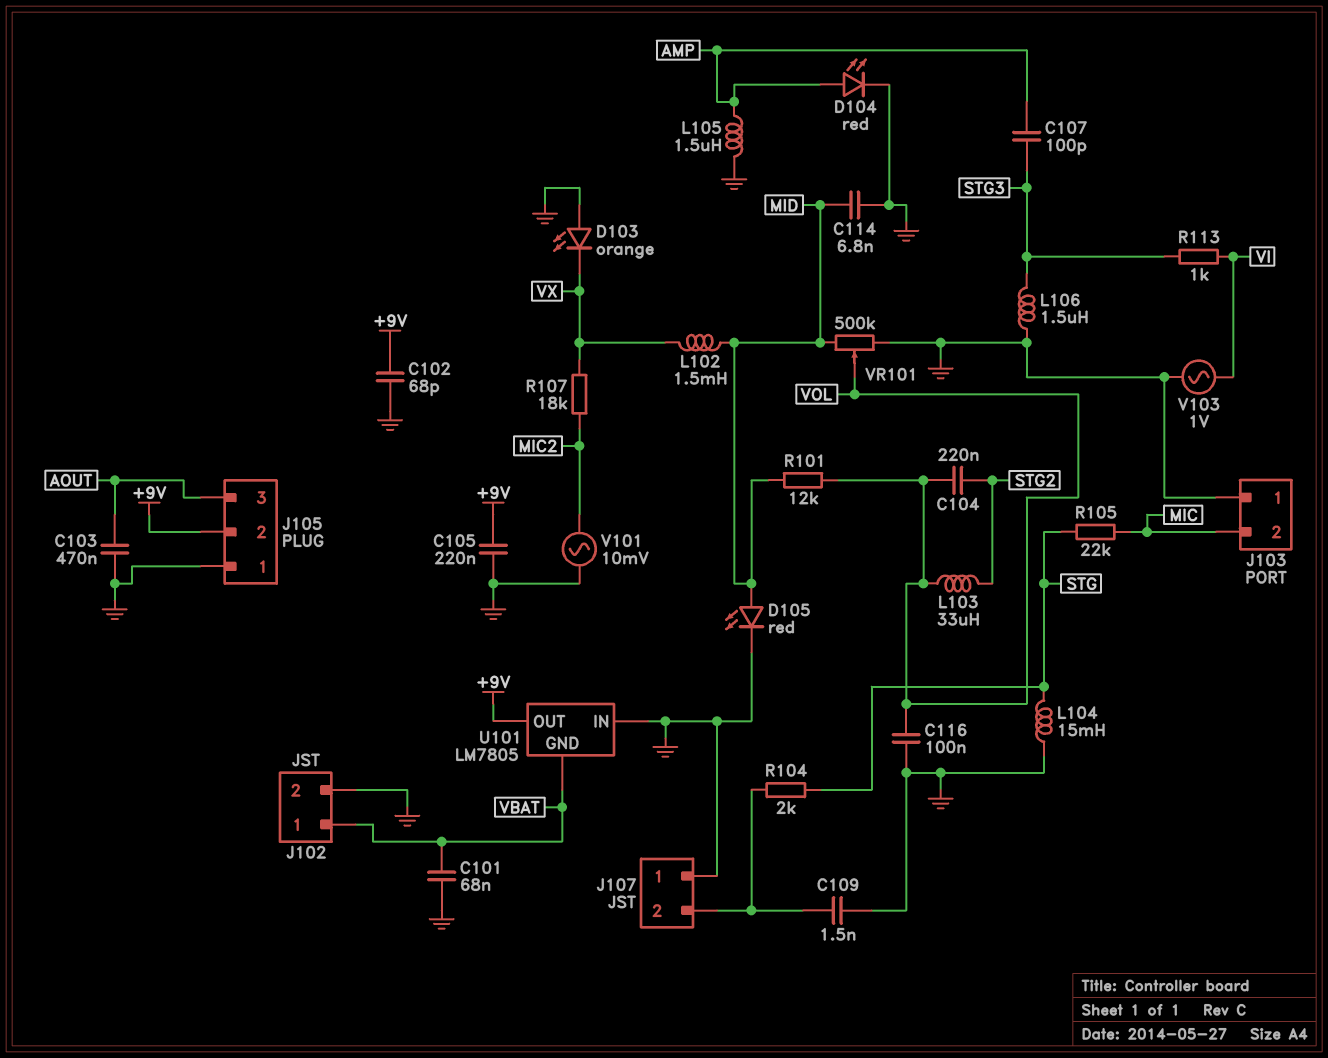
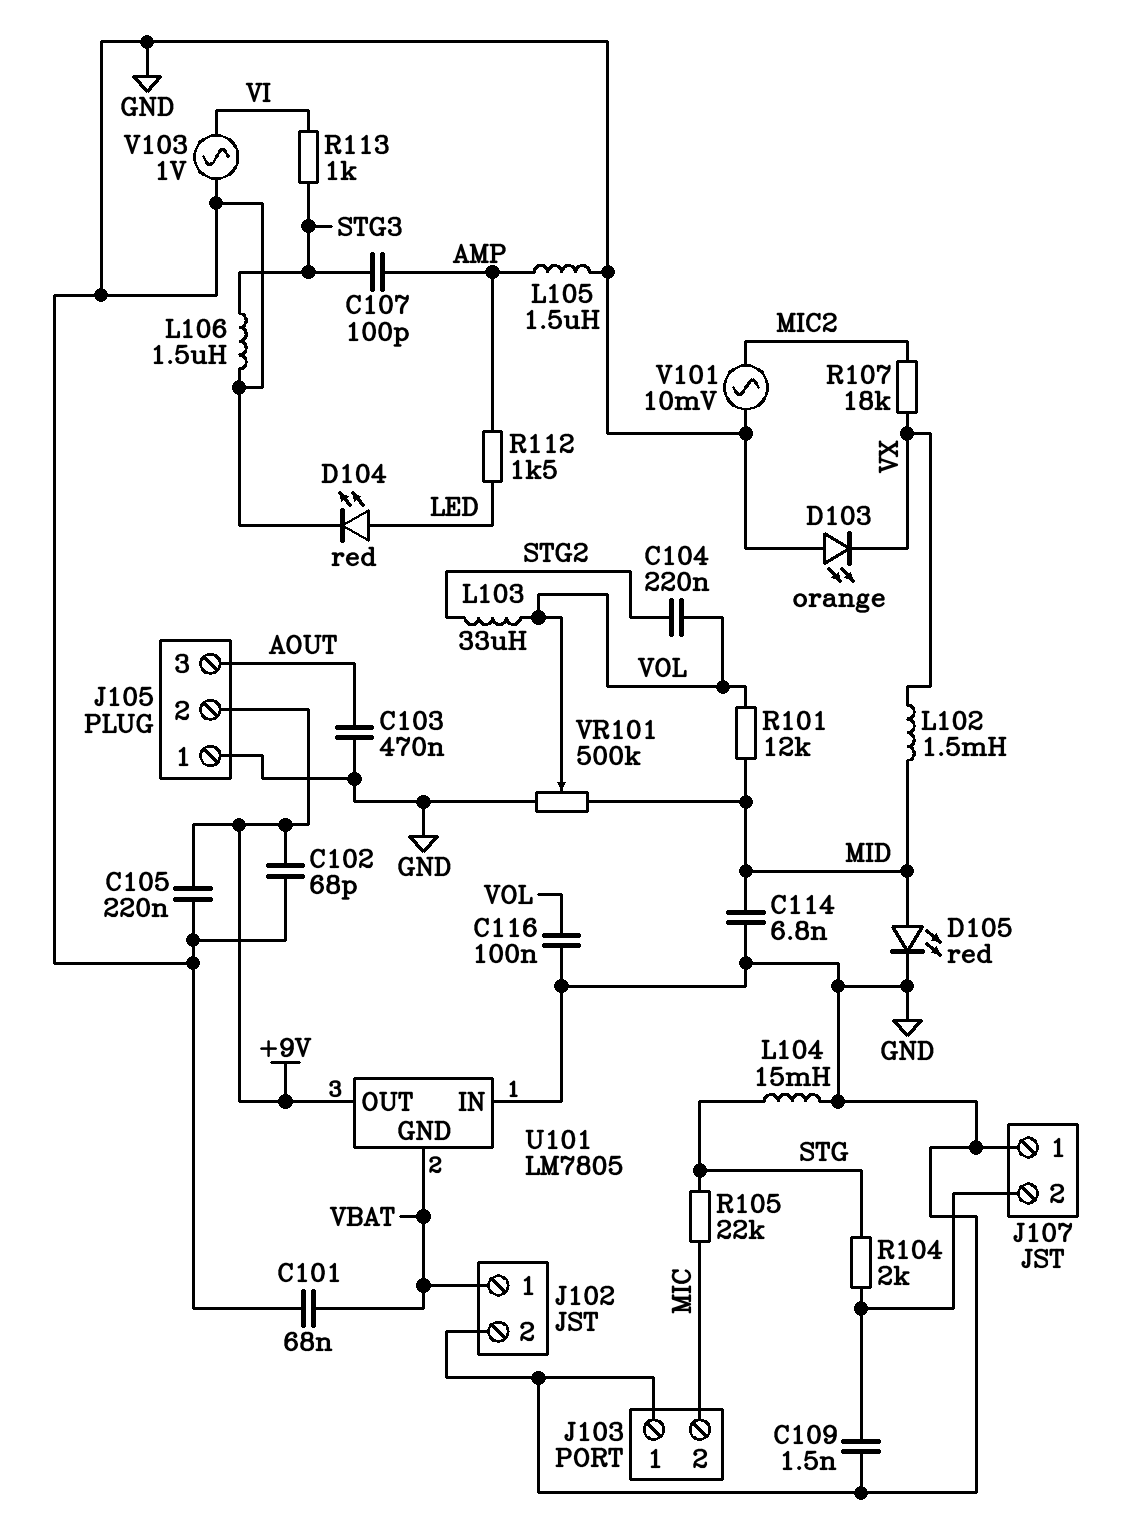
D104: LED red (A AMP, K GND) -> LED red (A LED, K GND)
R112: none -> 1.5k (AMP, LED)

